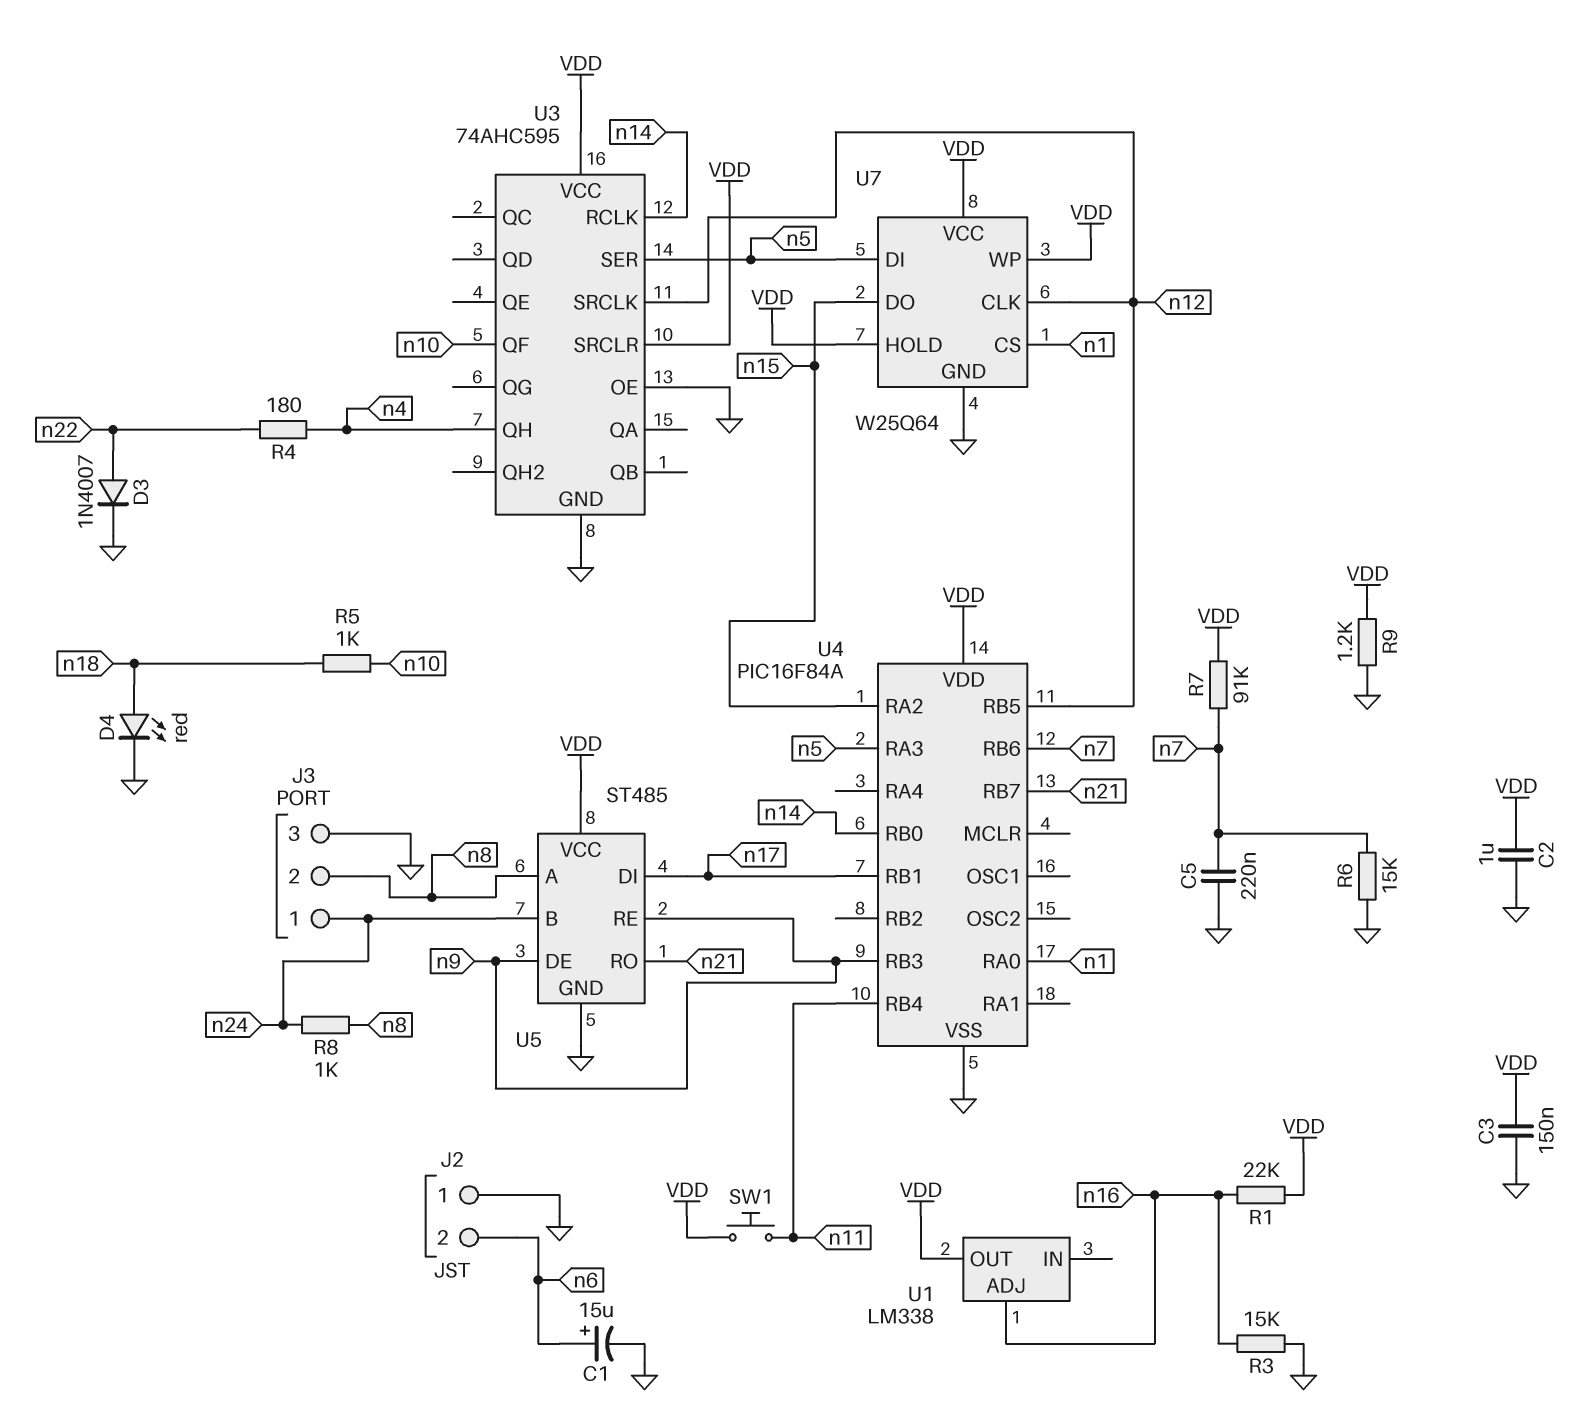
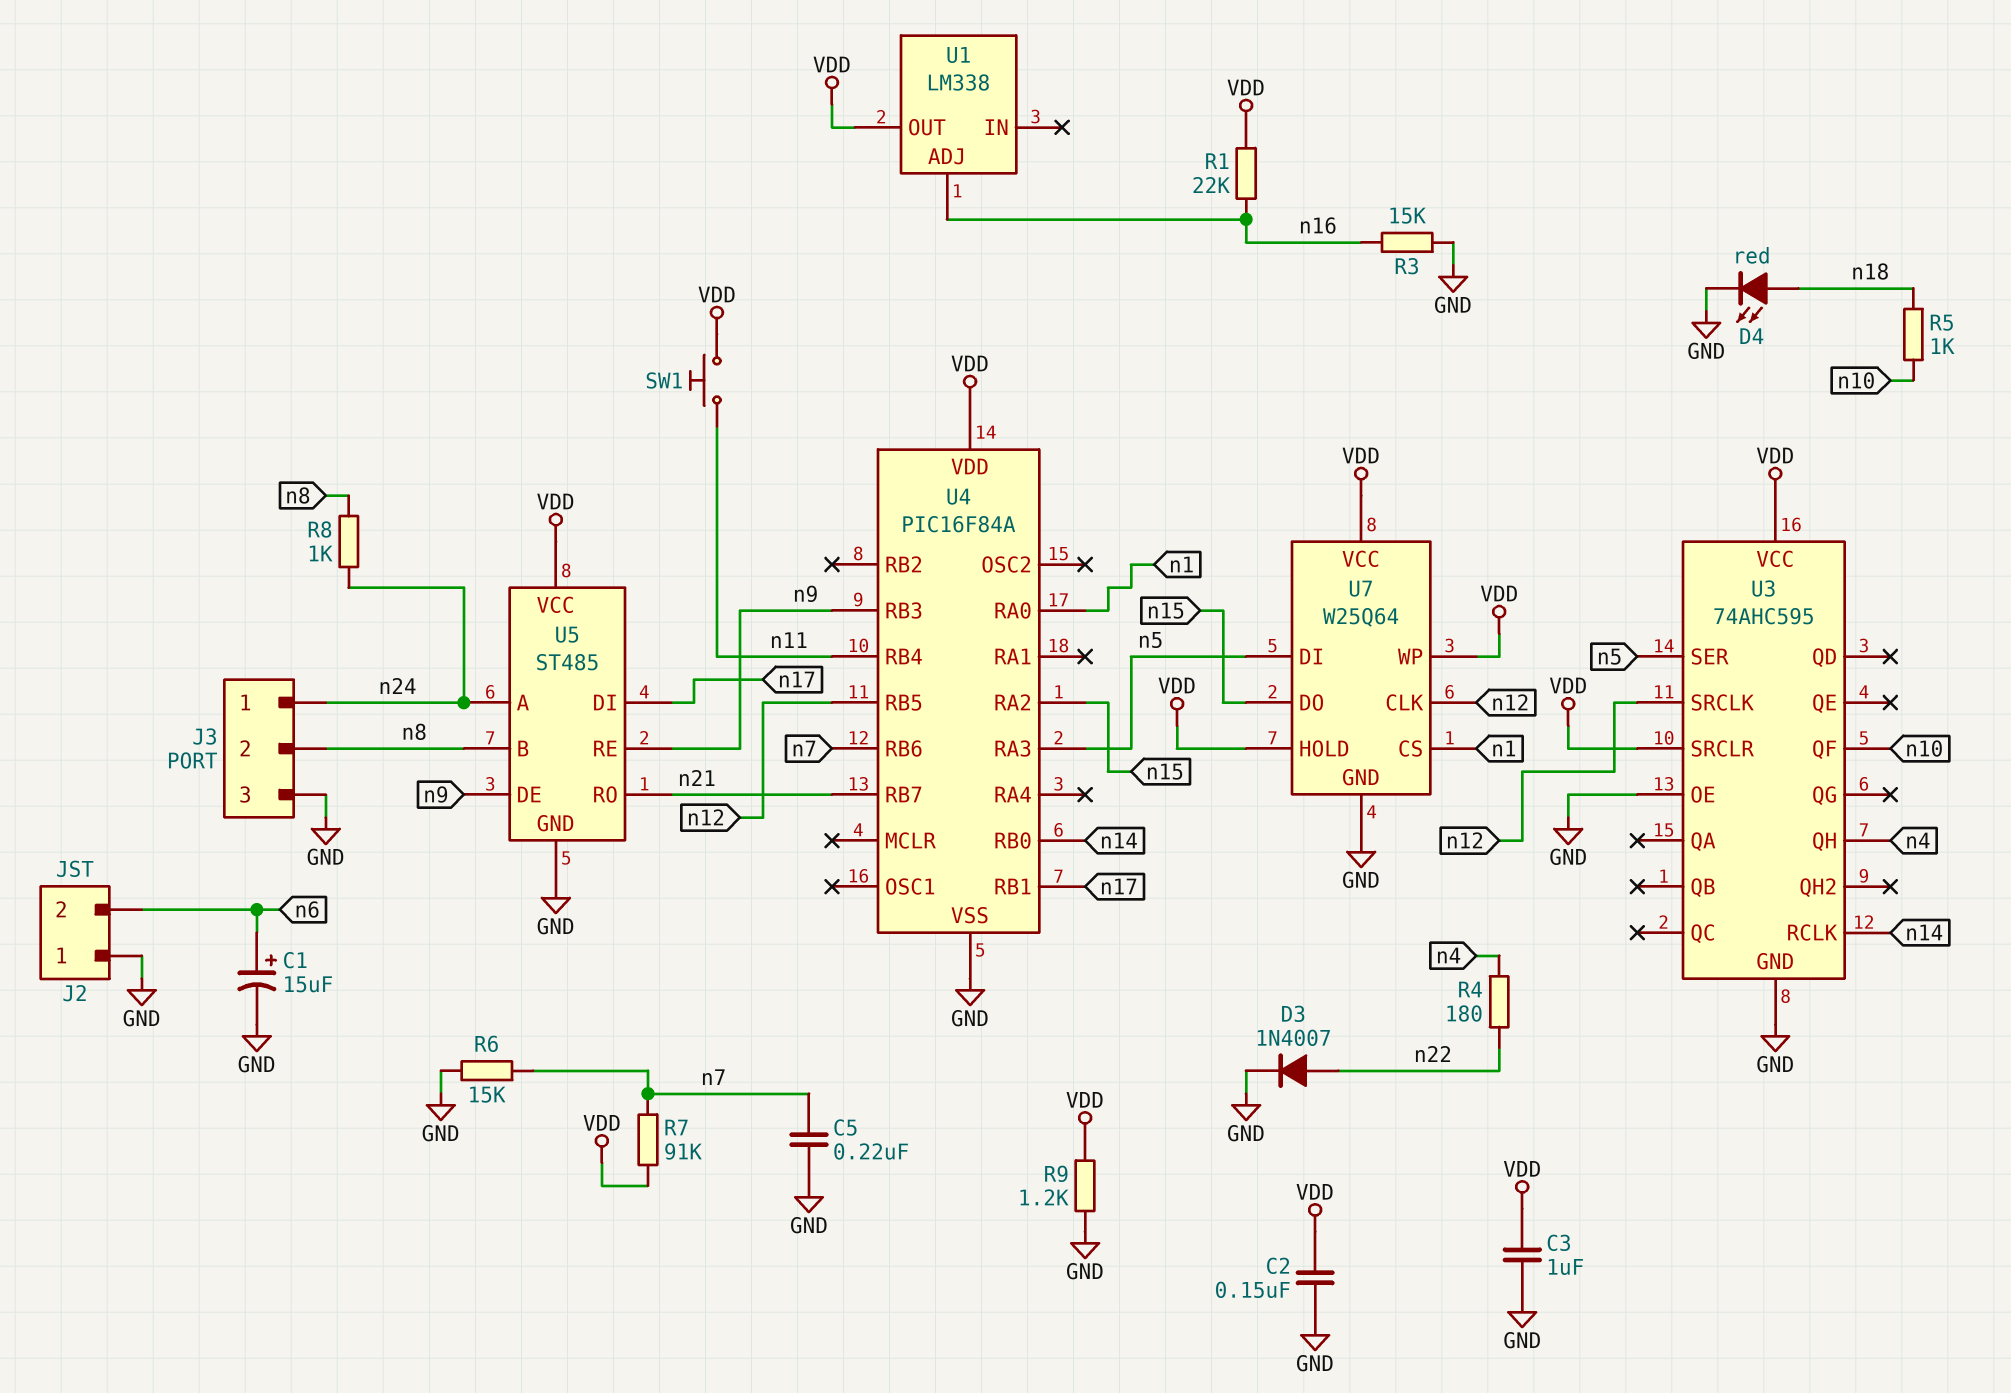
C2: 1uF (GND, VDD) -> 150nF (GND, VDD)
C3: 150nF (GND, VDD) -> 1uF (GND, VDD)
U5 pin A: n8 -> n24
U5 pin B: n24 -> n8

